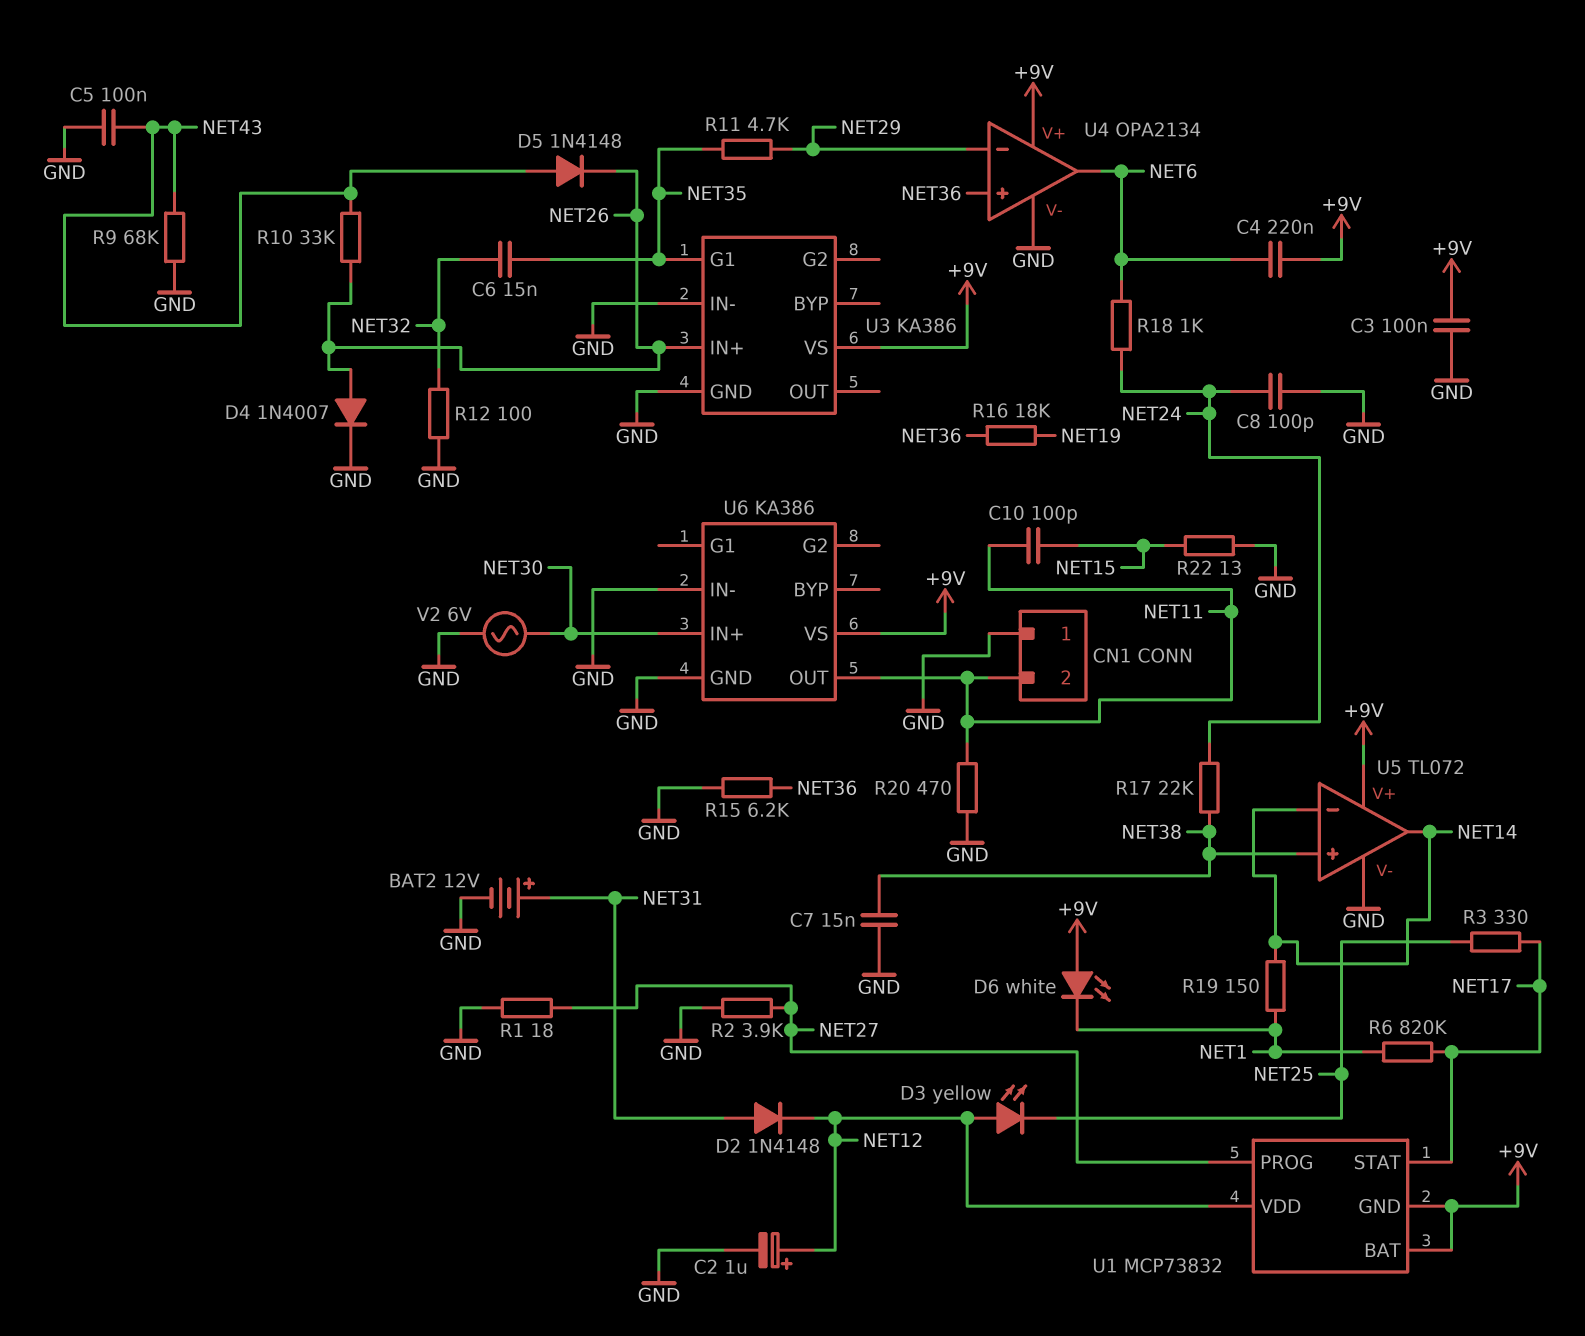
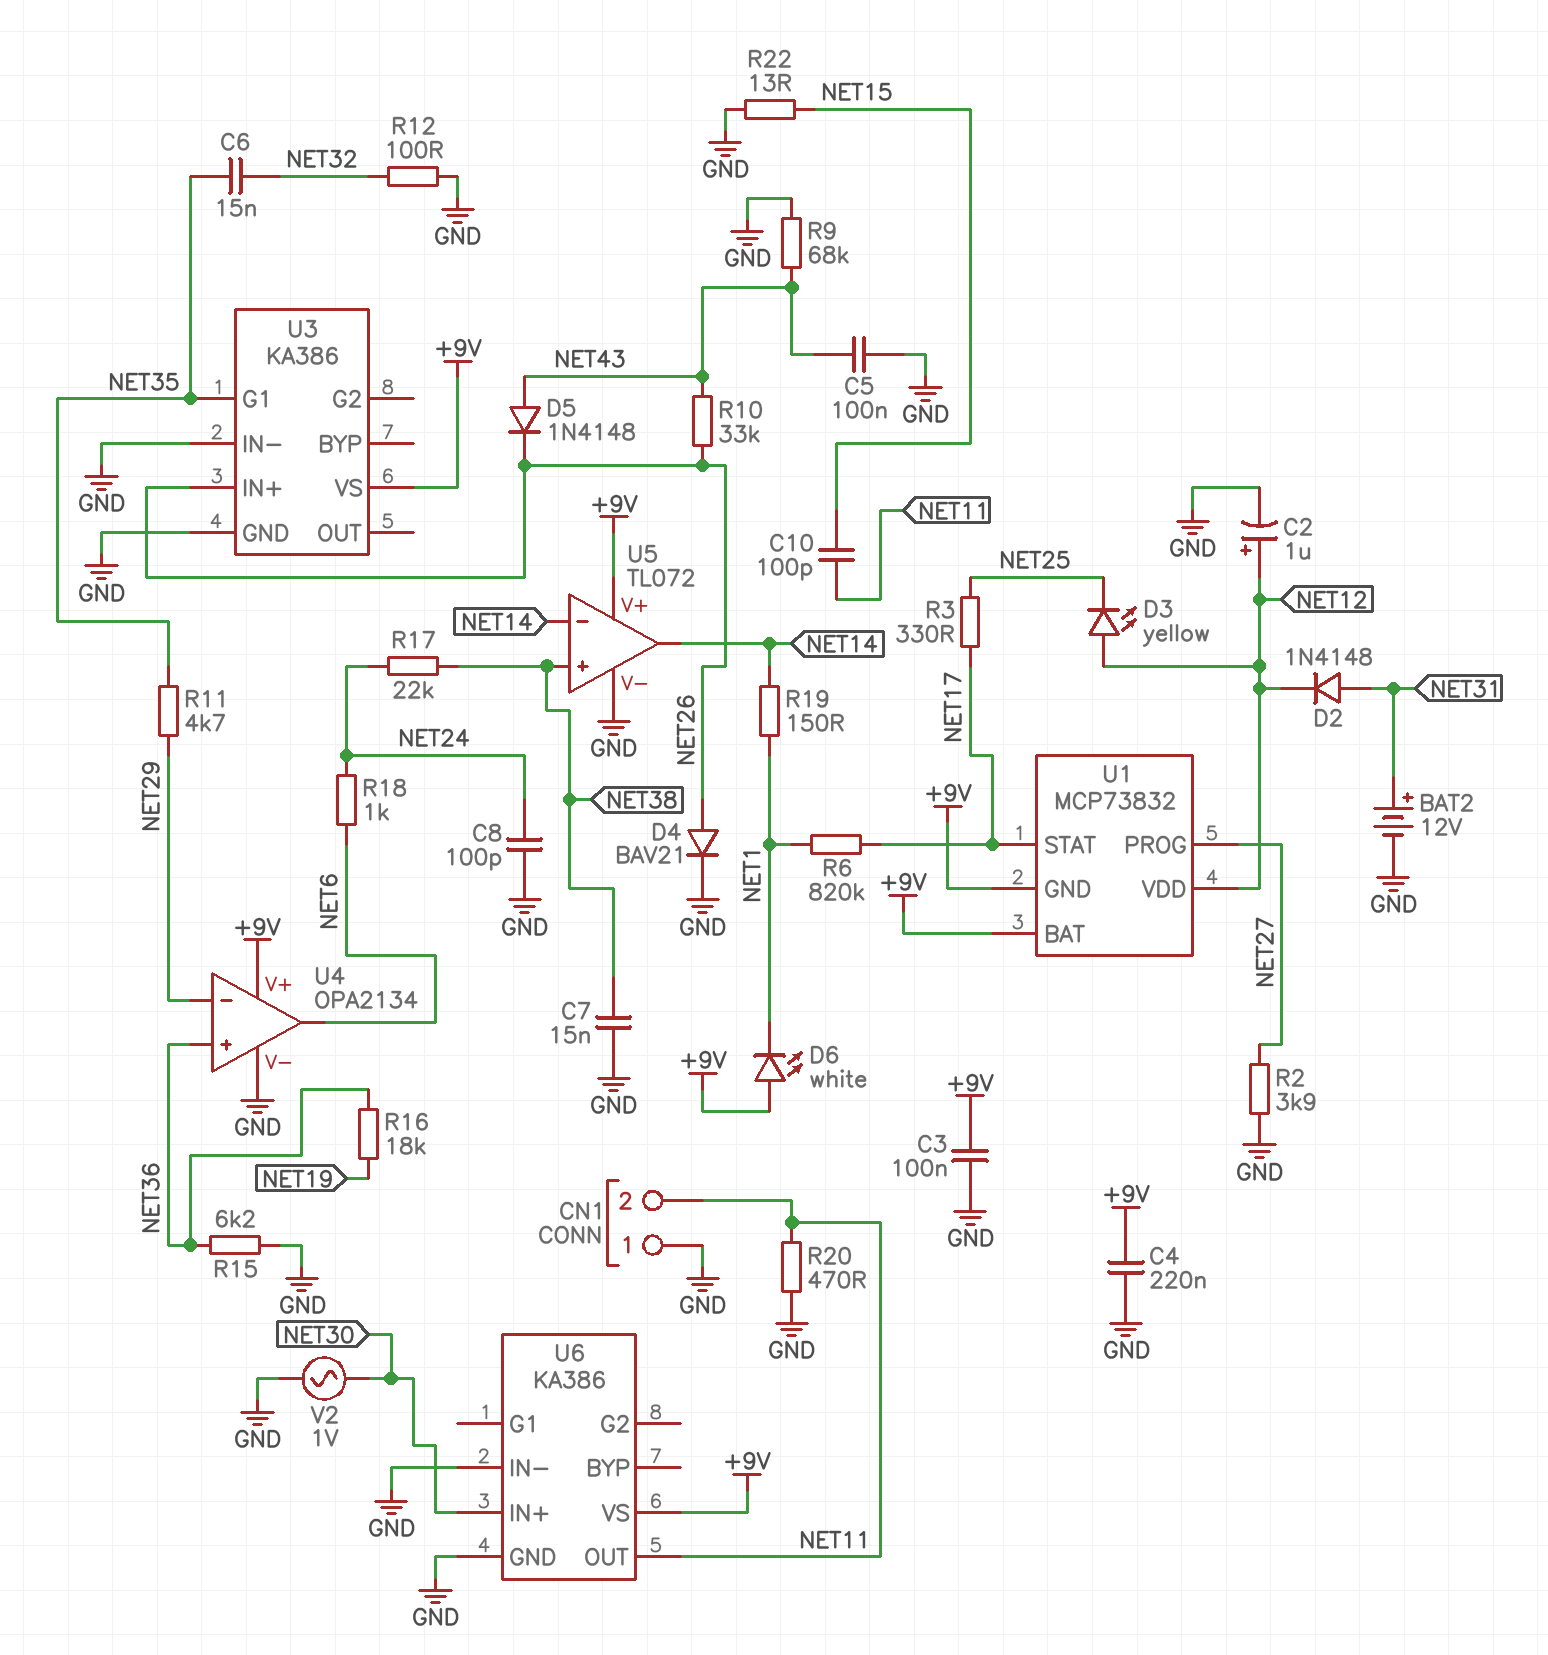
C4: 220nF (+9V, NET6) -> 220nF (+9V, GND)
D4: diode 1N4007 (A NET26, K GND) -> diode BAV21 (A NET26, K GND)
R1: 18 (GND, NET27) -> none
V2: AC 6V (GND, NET30) -> AC 1V (GND, NET30)

